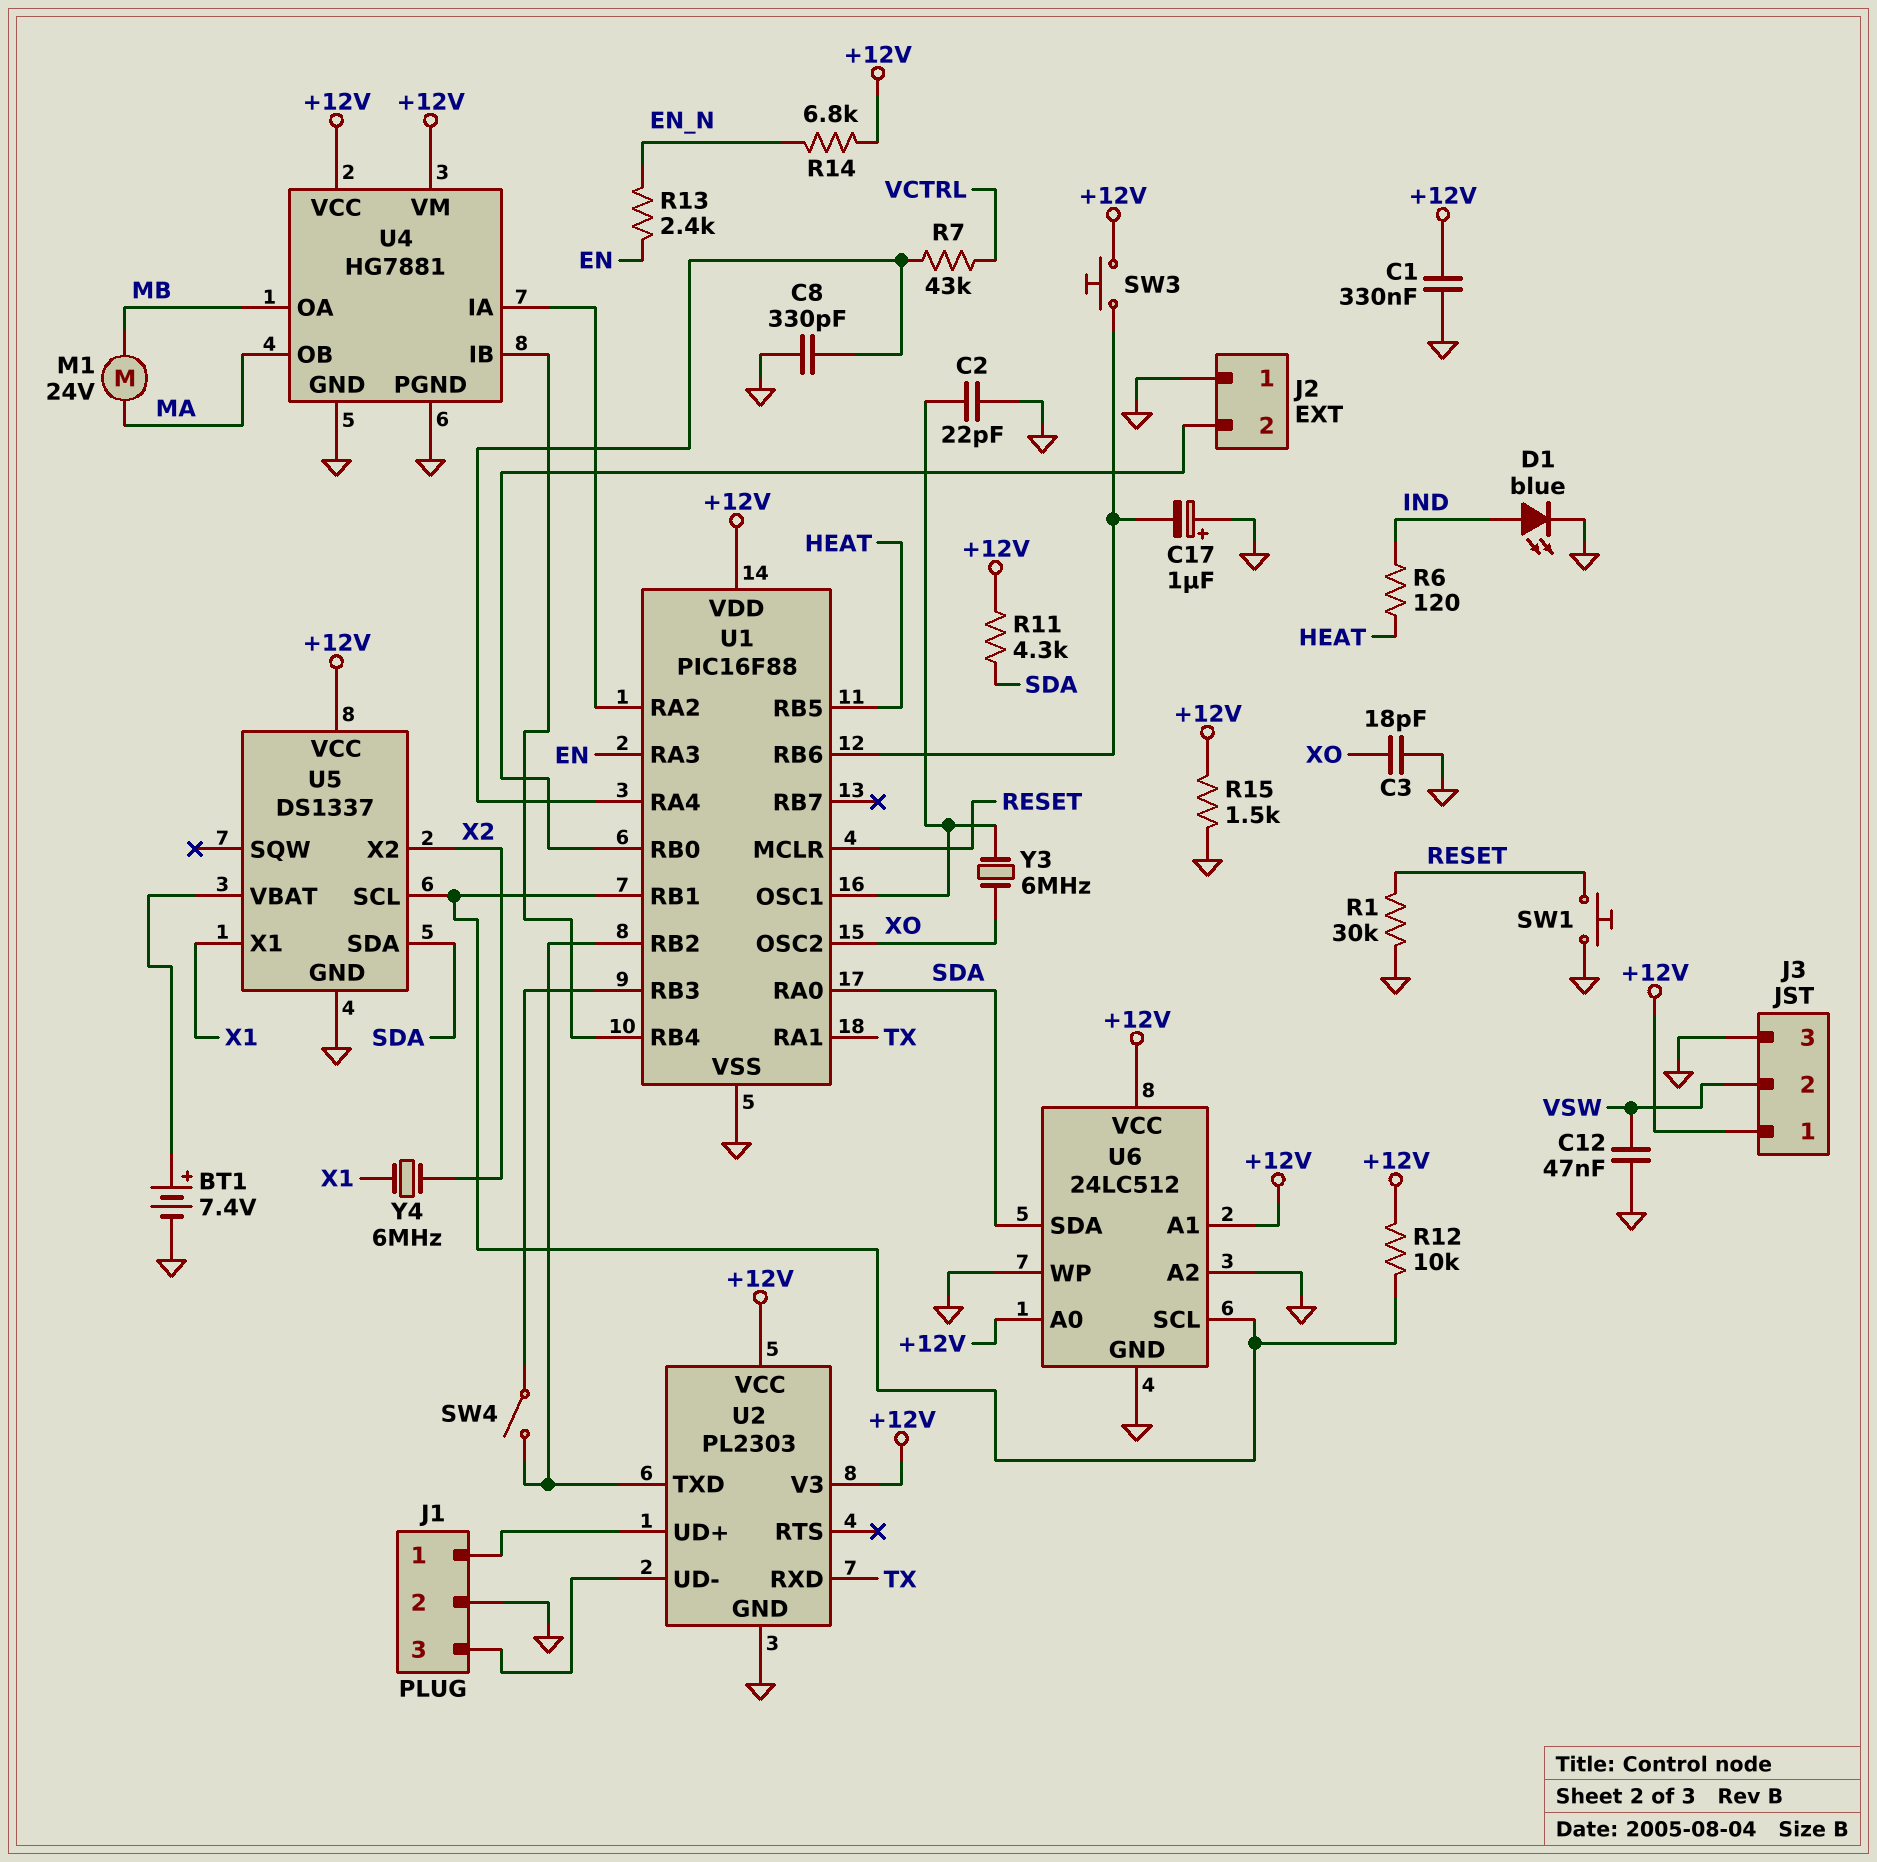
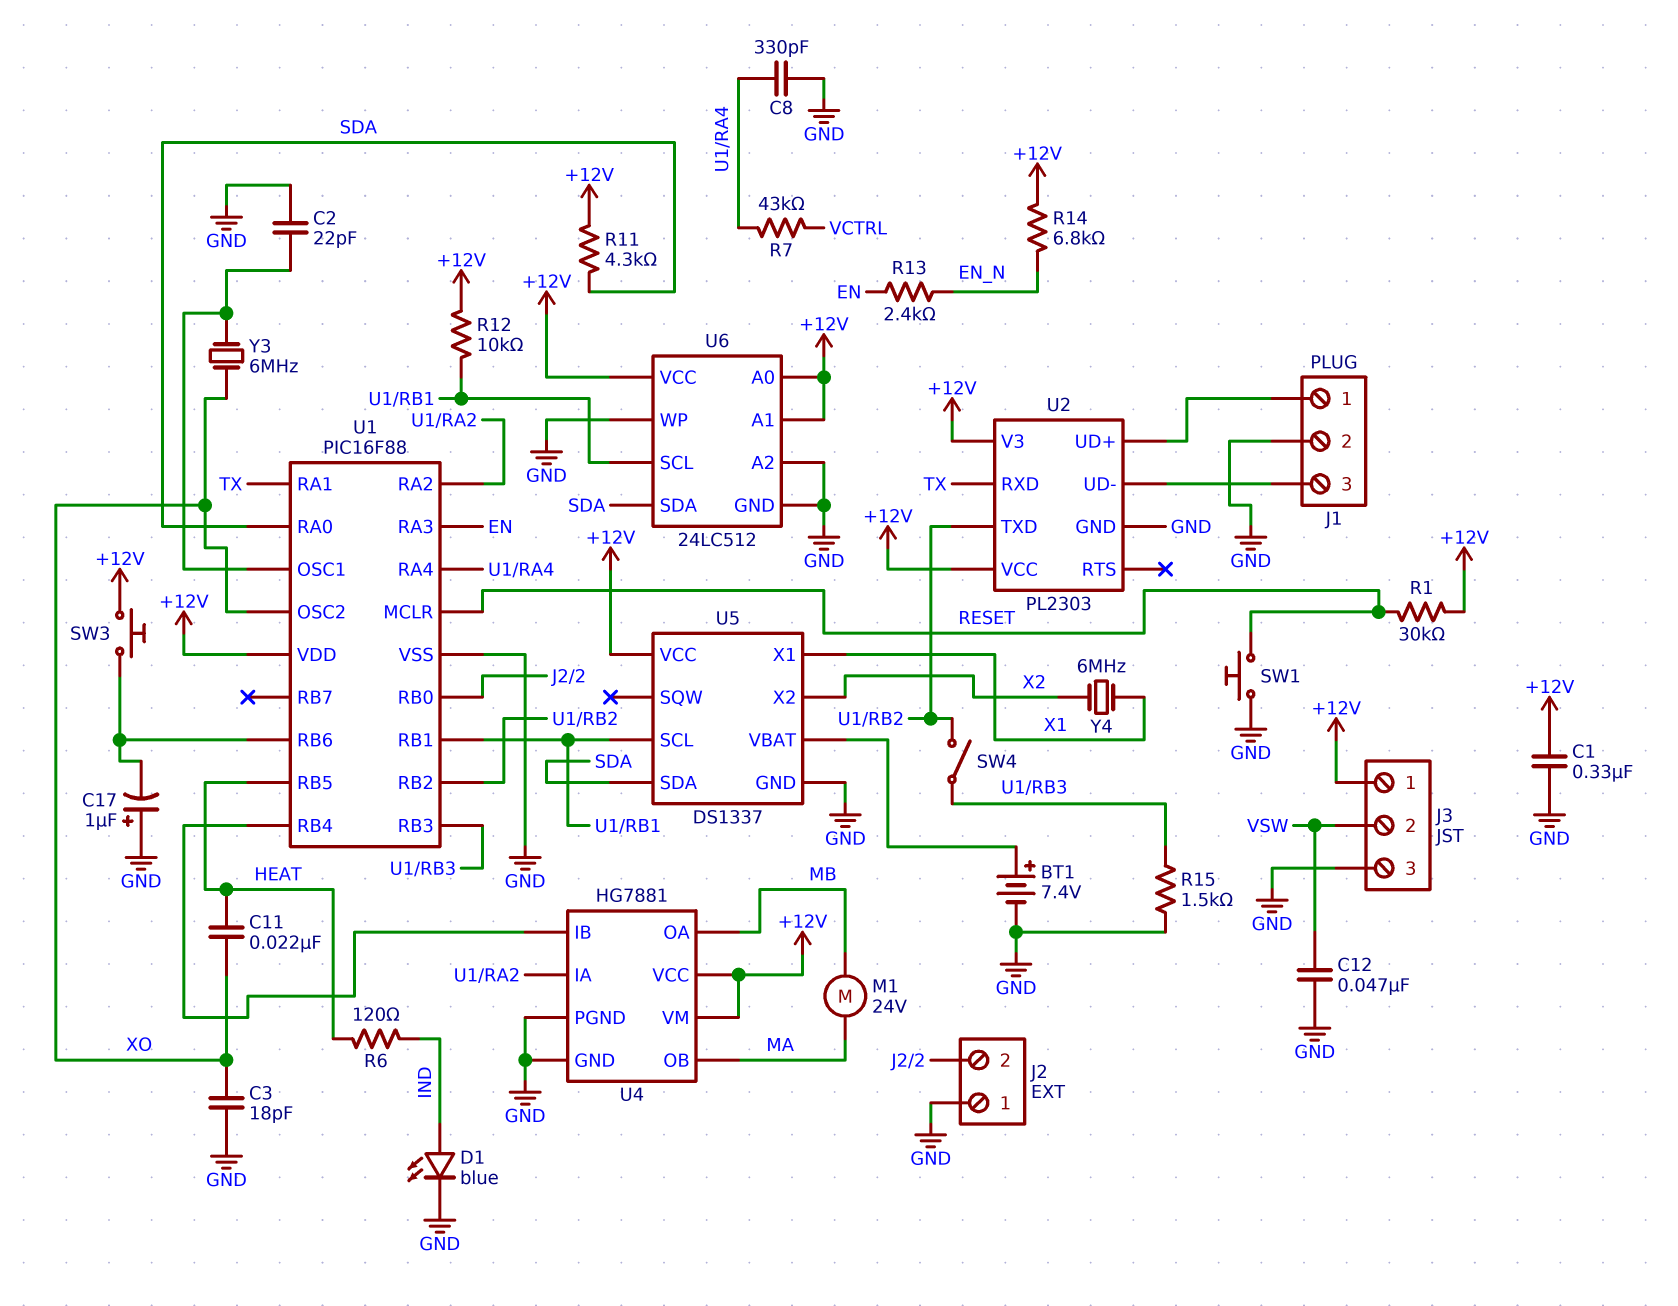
C11: none -> 22nF (HEAT, XO)
R1: 30k (GND, RESET) -> 30k (+12V, RESET)
R15: 1.5k (+12V, GND) -> 1.5k (GND, U1/RB3)

